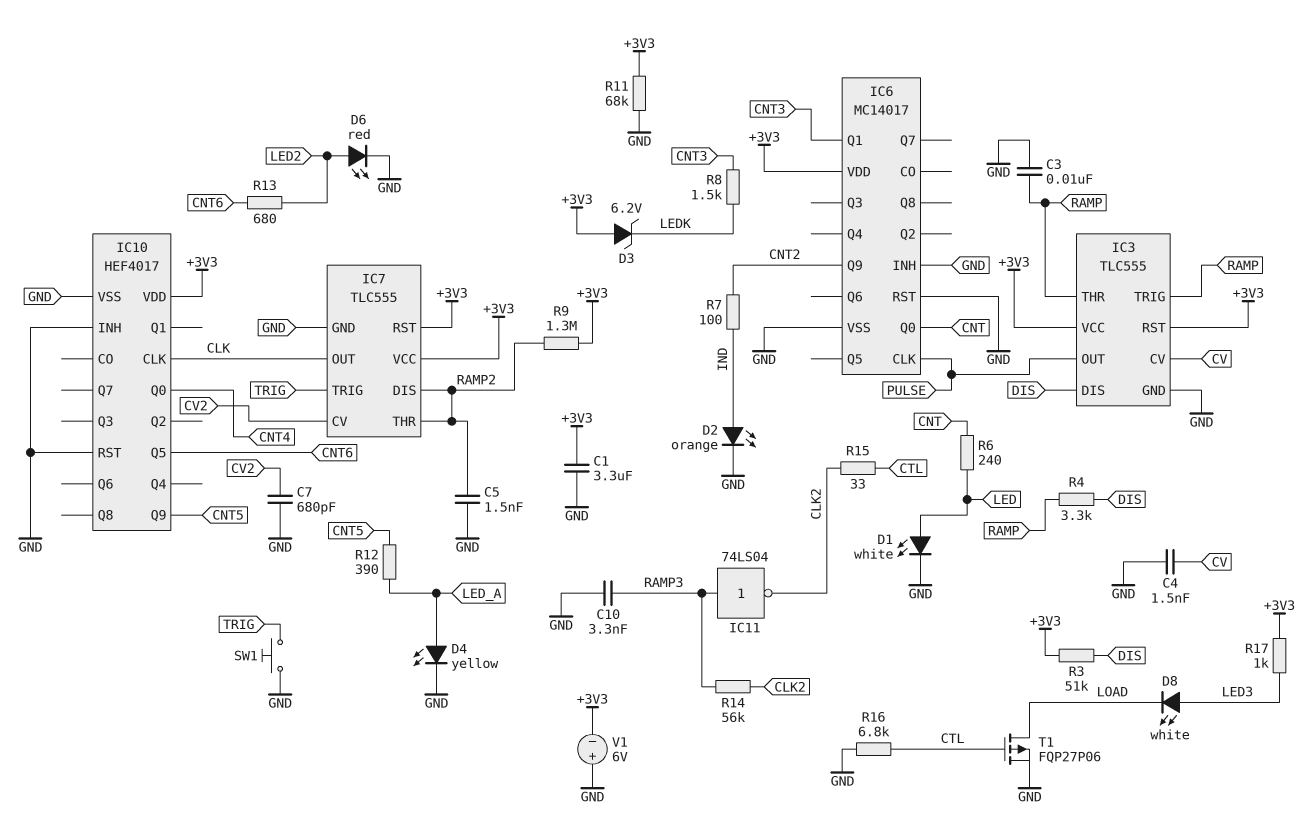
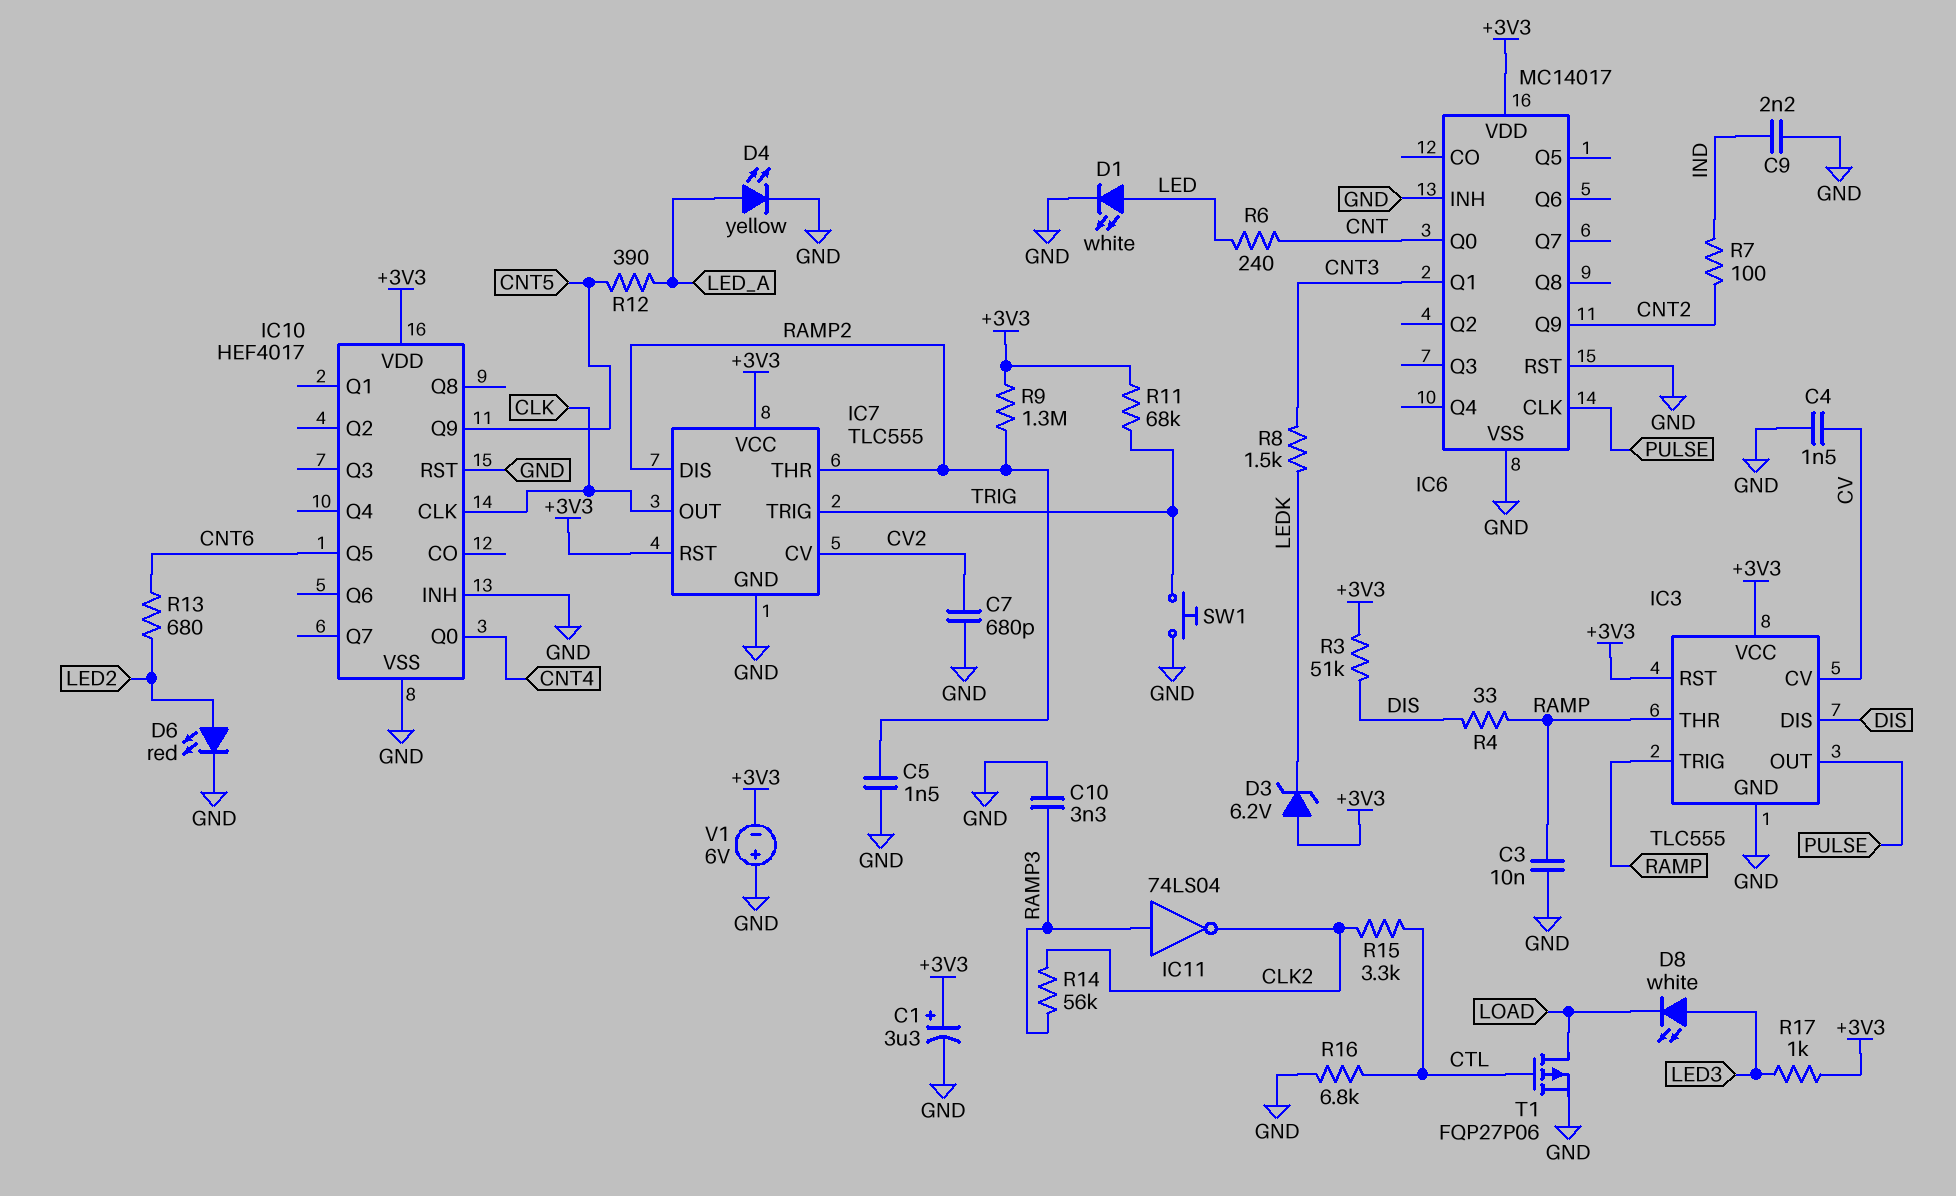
C1: 3.3uF (+3V3, GND) -> 3.3uF (plus +3V3, minus GND)
C9: none -> 2.2nF (GND, IND)
D2: LED orange (A IND, K GND) -> none
R4: 3.3k (DIS, RAMP) -> 33 (DIS, RAMP)
R11: 68k (+3V3, GND) -> 68k (+3V3, TRIG)
R15: 33 (CLK2, CTL) -> 3.3k (CLK2, CTL)

